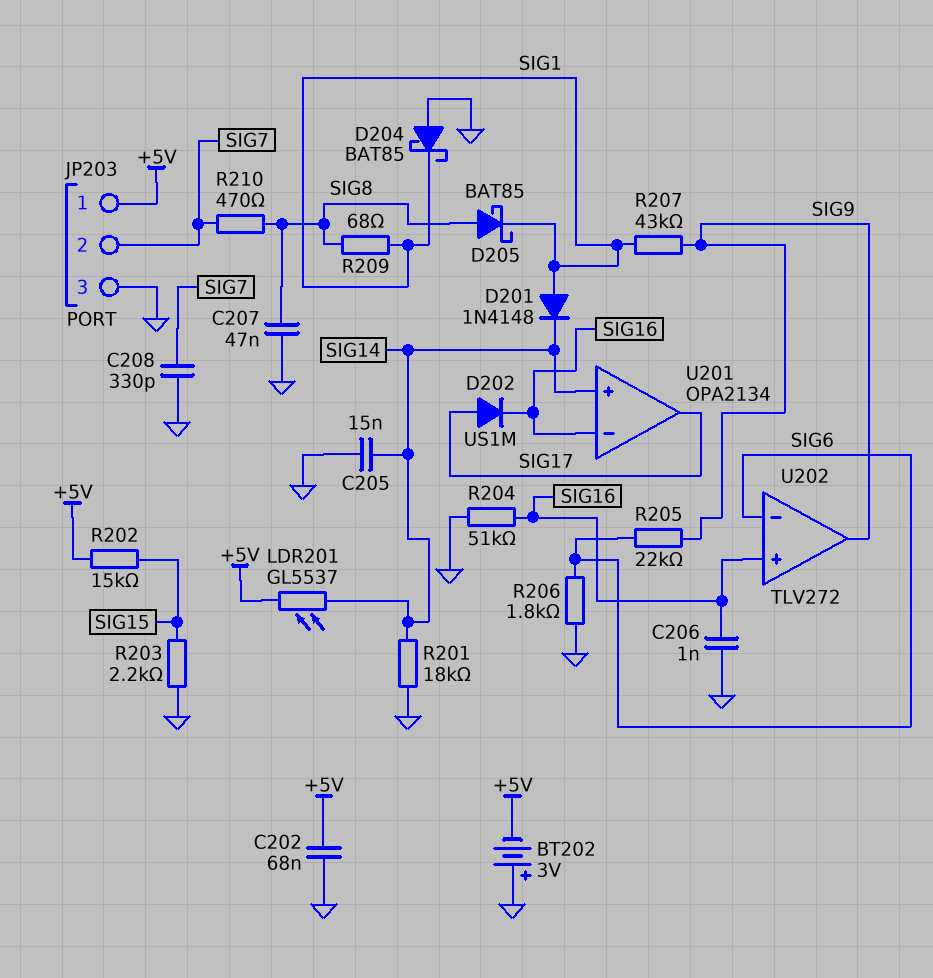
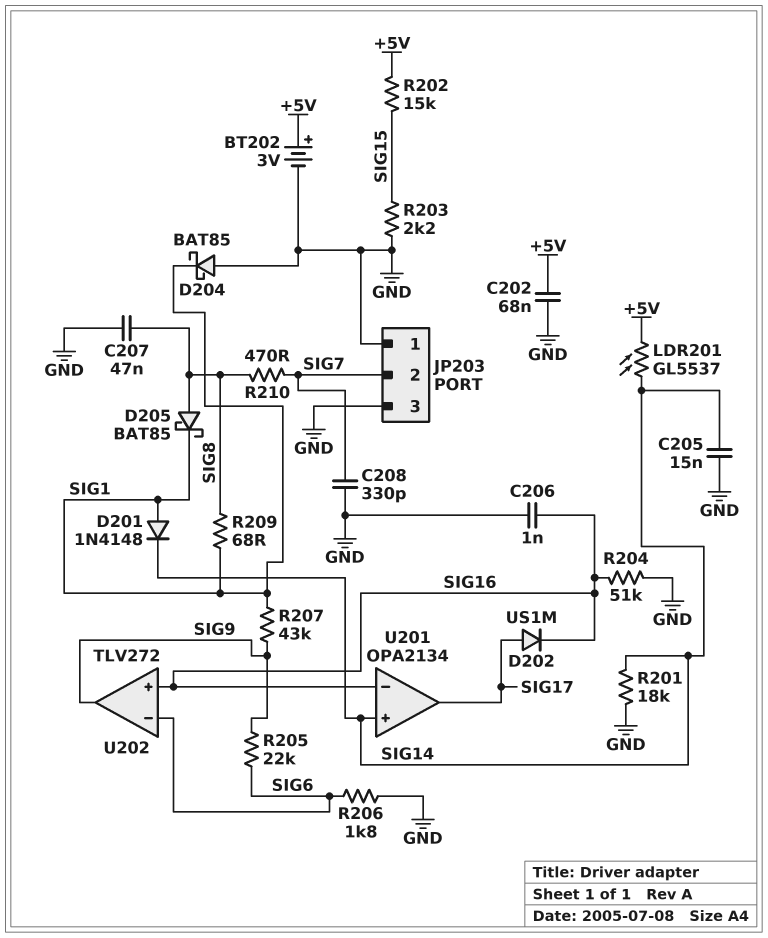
BT202: 3V (plus GND, minus +5V) -> 3V (plus +5V, minus GND)
JP203 pin 1: +5V -> GND

